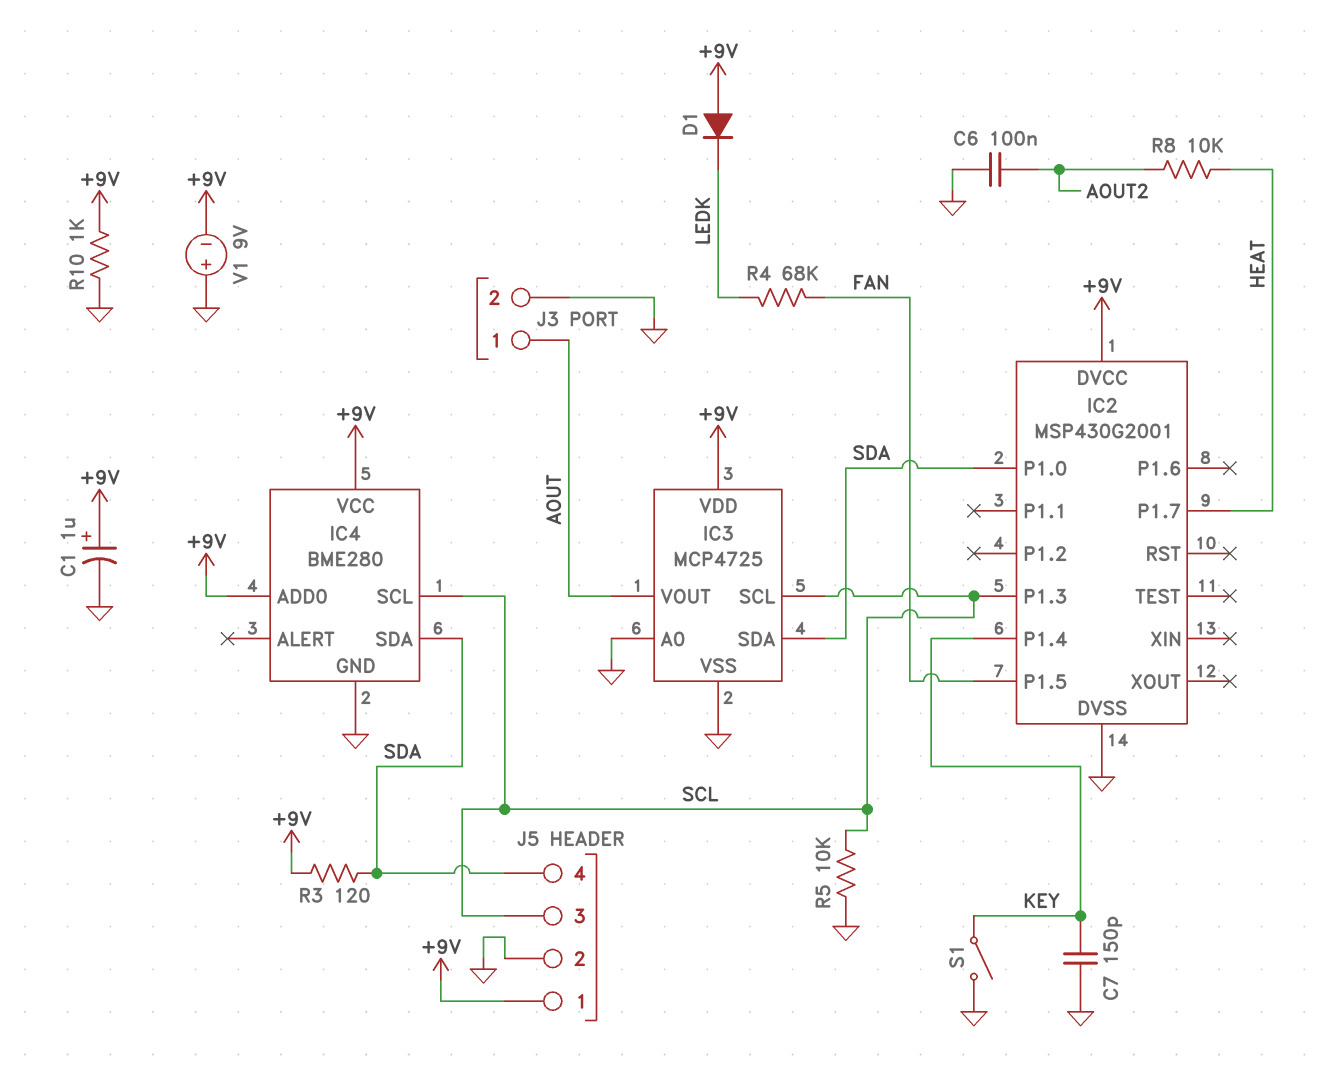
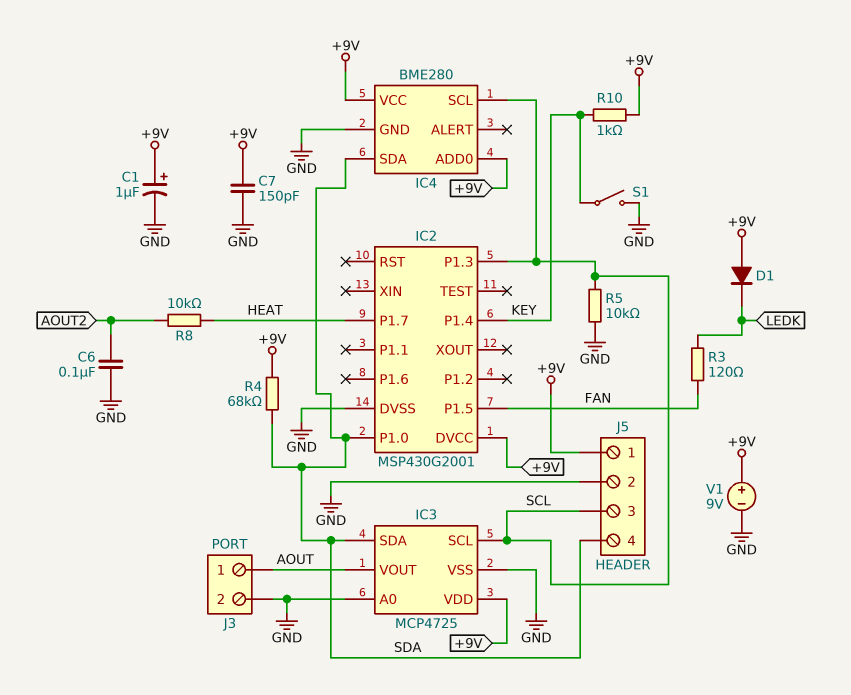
C7: 150pF (GND, KEY) -> 150pF (+9V, GND)
R3: 120 (+9V, SDA) -> 120 (FAN, LEDK)
R4: 68k (FAN, LEDK) -> 68k (+9V, SDA)
R10: 1k (+9V, GND) -> 1k (+9V, KEY)
V1: 9V (plus GND, minus +9V) -> 9V (plus +9V, minus GND)

